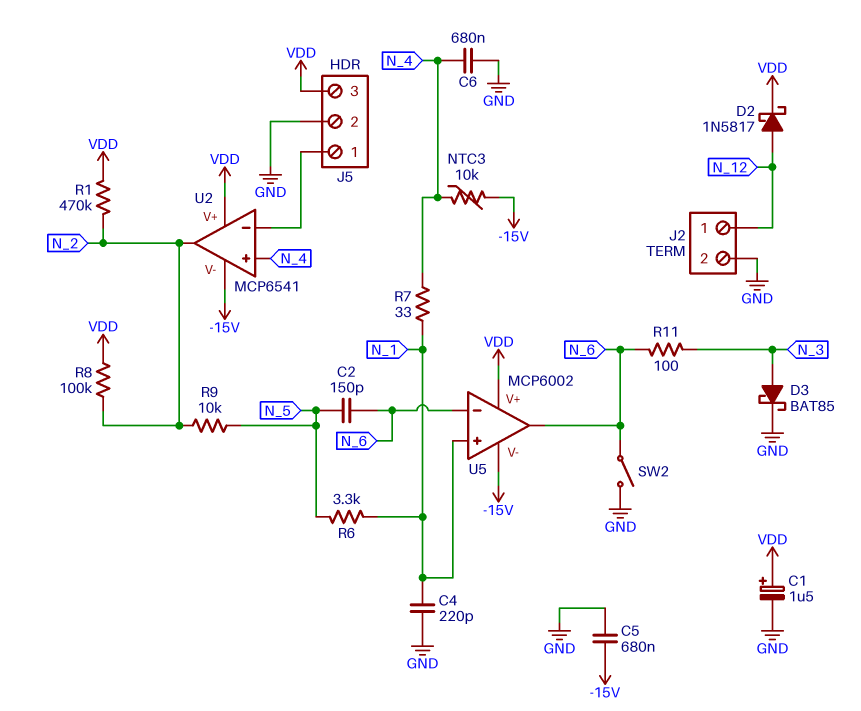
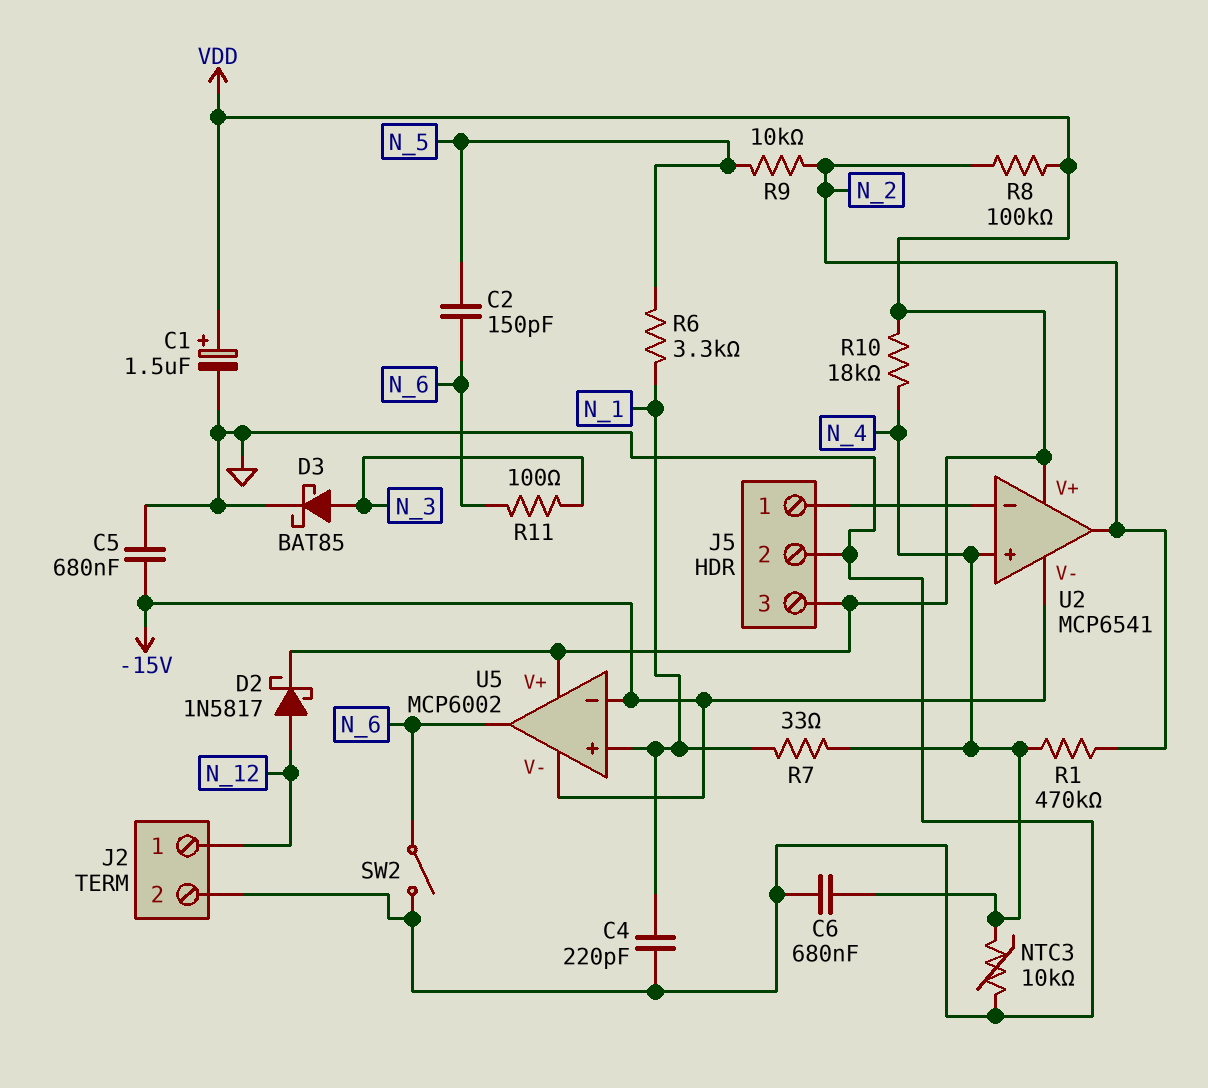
NTC3: 10k (-15V, N_4) -> 10k (GND, N_4)
R1: 470k (N_2, VDD) -> 470k (N_2, N_4)
R10: none -> 18k (N_4, VDD)
U5 pin in-: N_6 -> -15V

